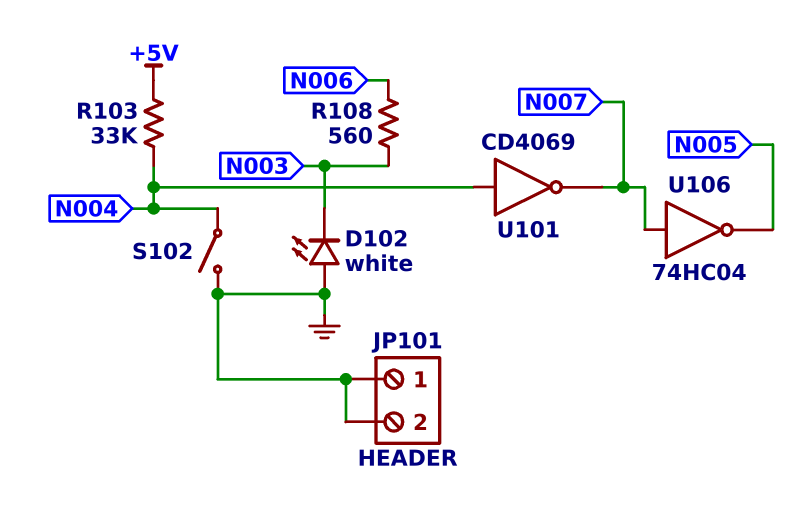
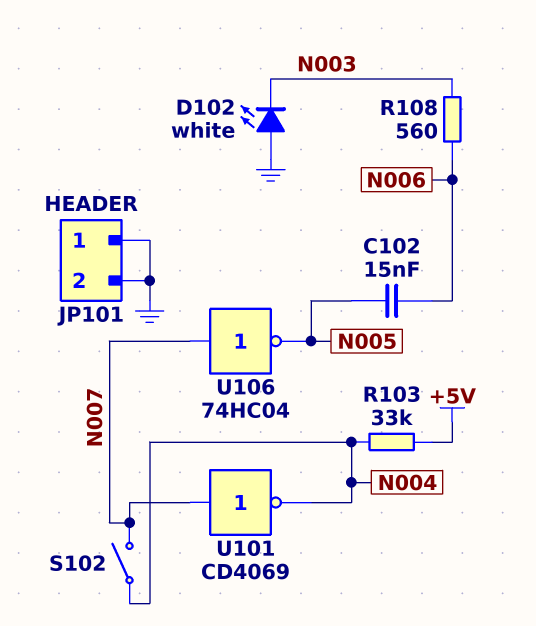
C102: none -> 15nF (N005, N006)
S102: switch (GND, N004) -> switch (N004, N007)
U101: NOT CD4069 (in N004, out N007) -> NOT CD4069 (in N007, out N004)

